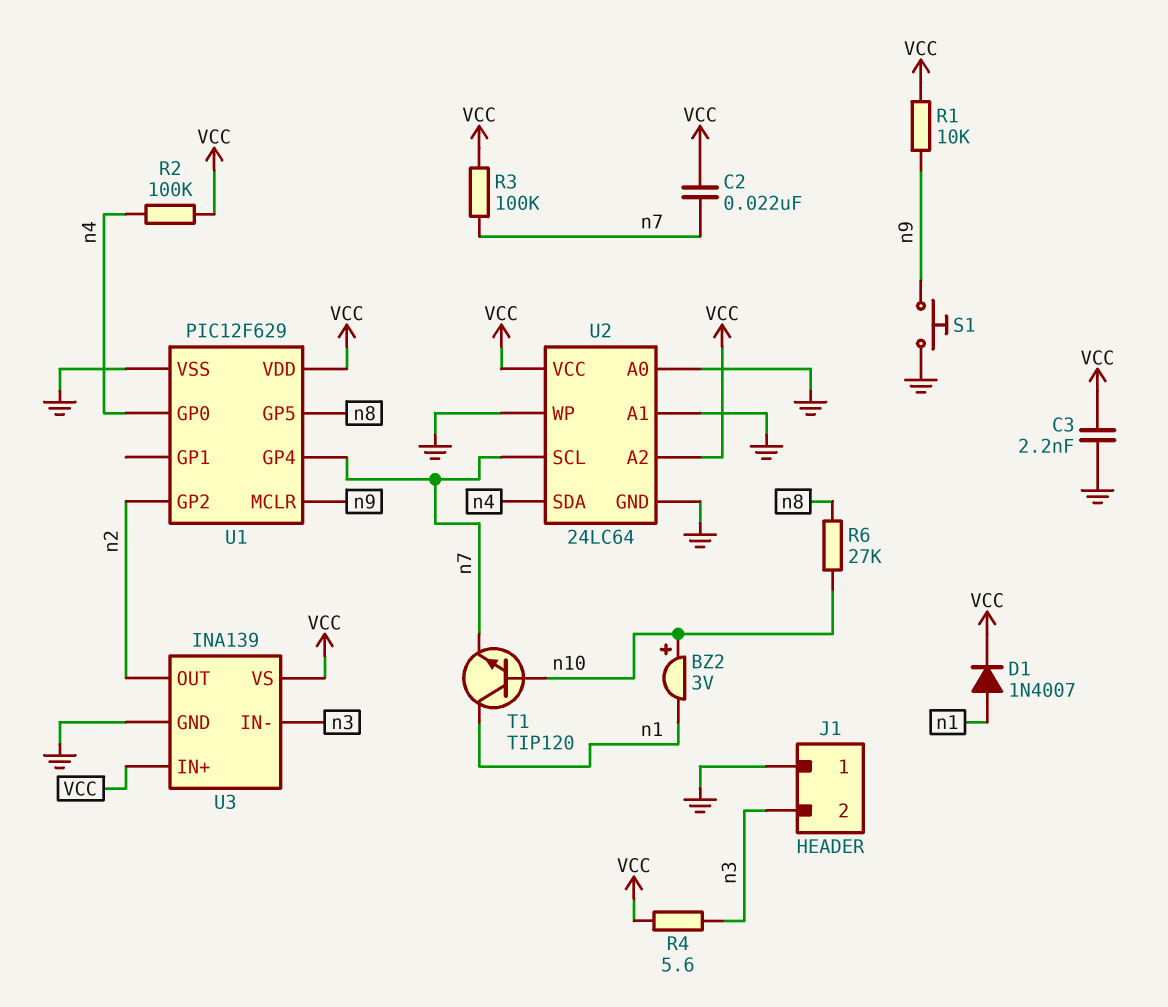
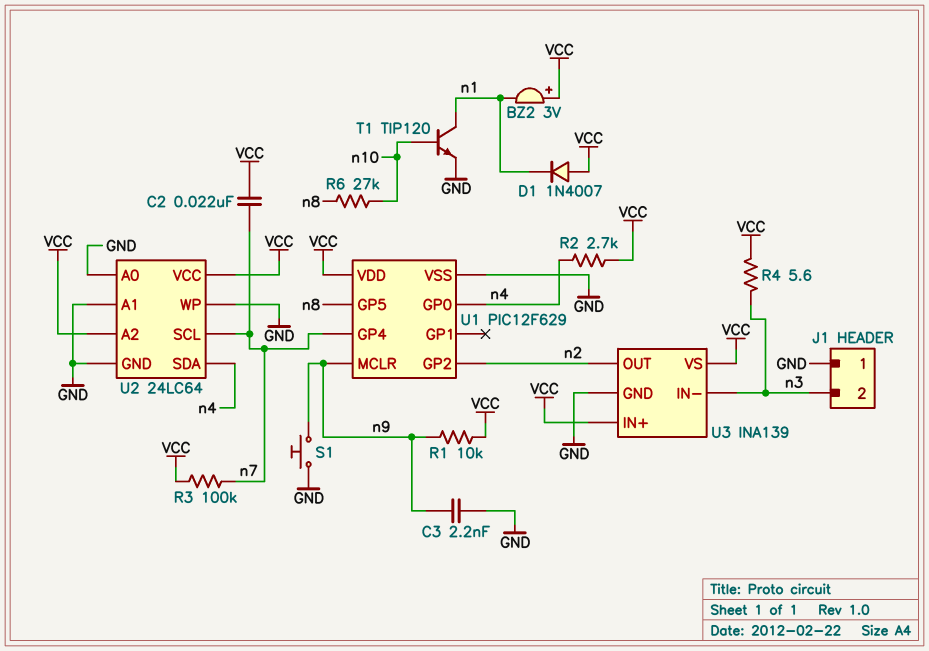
BZ2: buzzer 3V (plus n10, minus n1) -> buzzer 3V (plus VCC, minus n1)
C3: 2.2nF (GND, VCC) -> 2.2nF (GND, n9)
D1: diode 1N4007 (A n1, K VCC) -> diode 1N4007 (A VCC, K n1)
R2: 100k (VCC, n4) -> 2.7k (VCC, n4)
T1: NPN TIP120 (B n10, C n1, E n7) -> NPN TIP120 (B n10, C n1, E GND)

